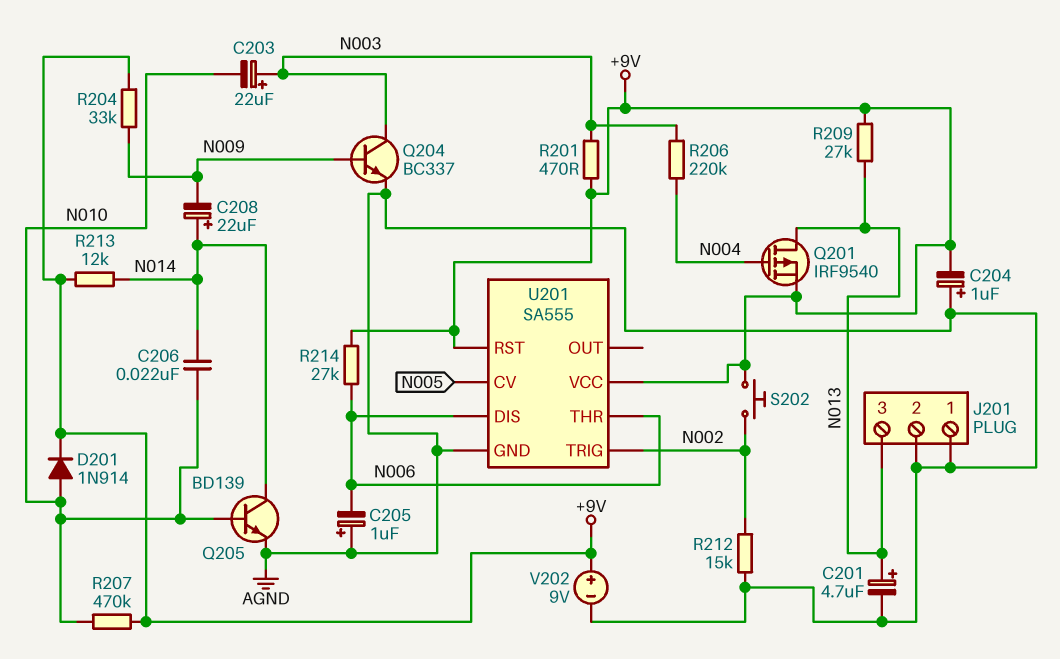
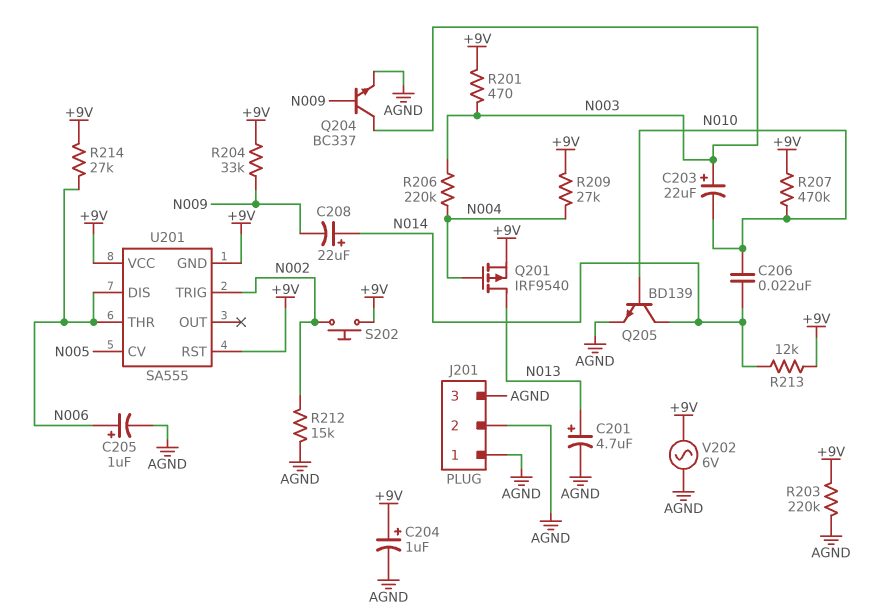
C204: 1uF (plus AGND, minus +9V) -> 1uF (plus +9V, minus AGND)
C205: 1uF (plus AGND, minus N006) -> 1uF (plus N006, minus AGND)
D201: diode 1N914 (A N010, K +9V) -> none
J201 pin 3: N013 -> AGND
R203: none -> 220k (+9V, AGND)
R209: 27k (+9V, N013) -> 27k (+9V, N004)
U201 pin GND: AGND -> +9V
V202: 9V (plus +9V, minus AGND) -> AC 6V (+9V, AGND)

